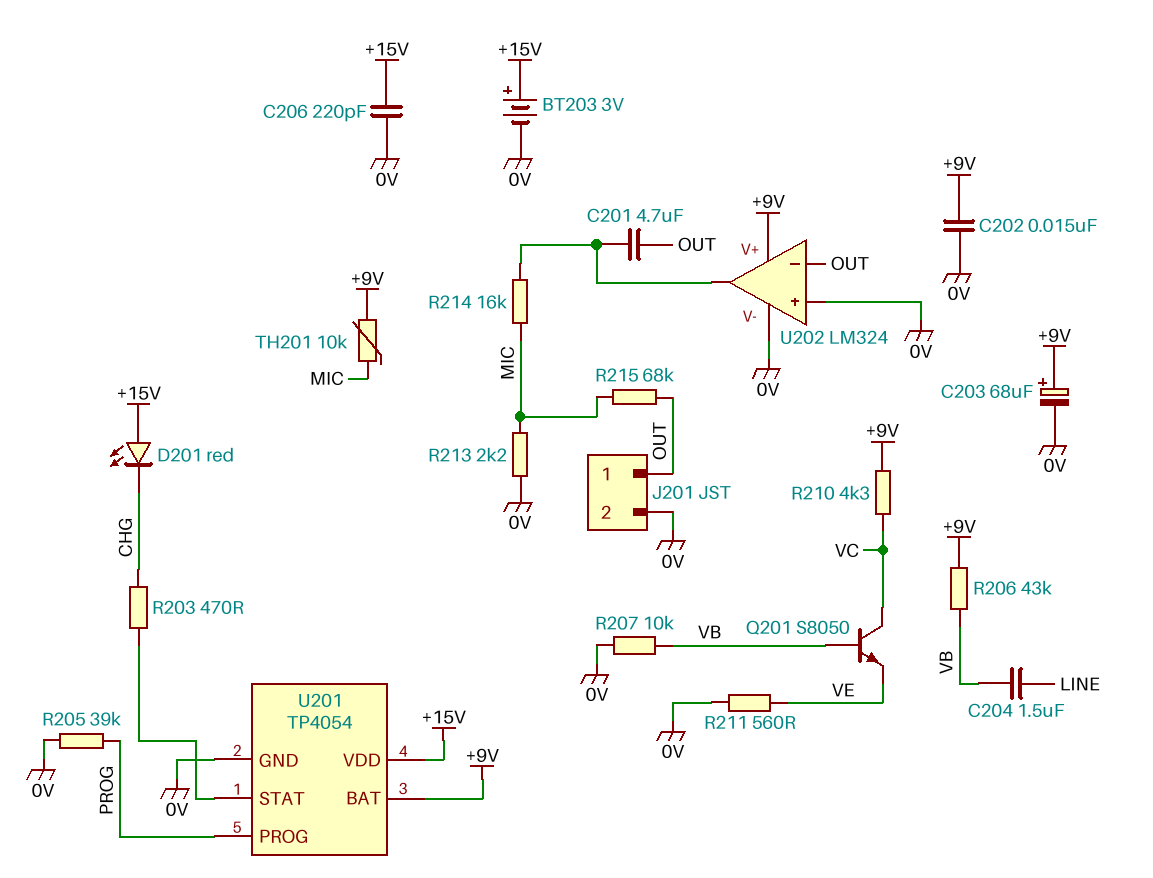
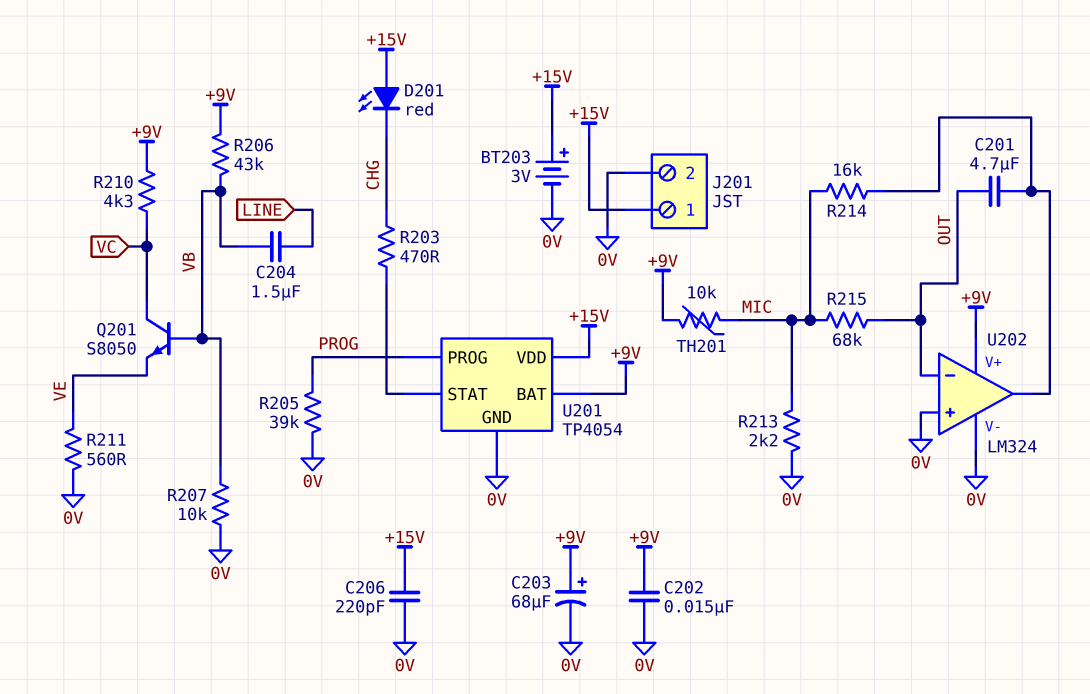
J201 pin 1: OUT -> +15V

